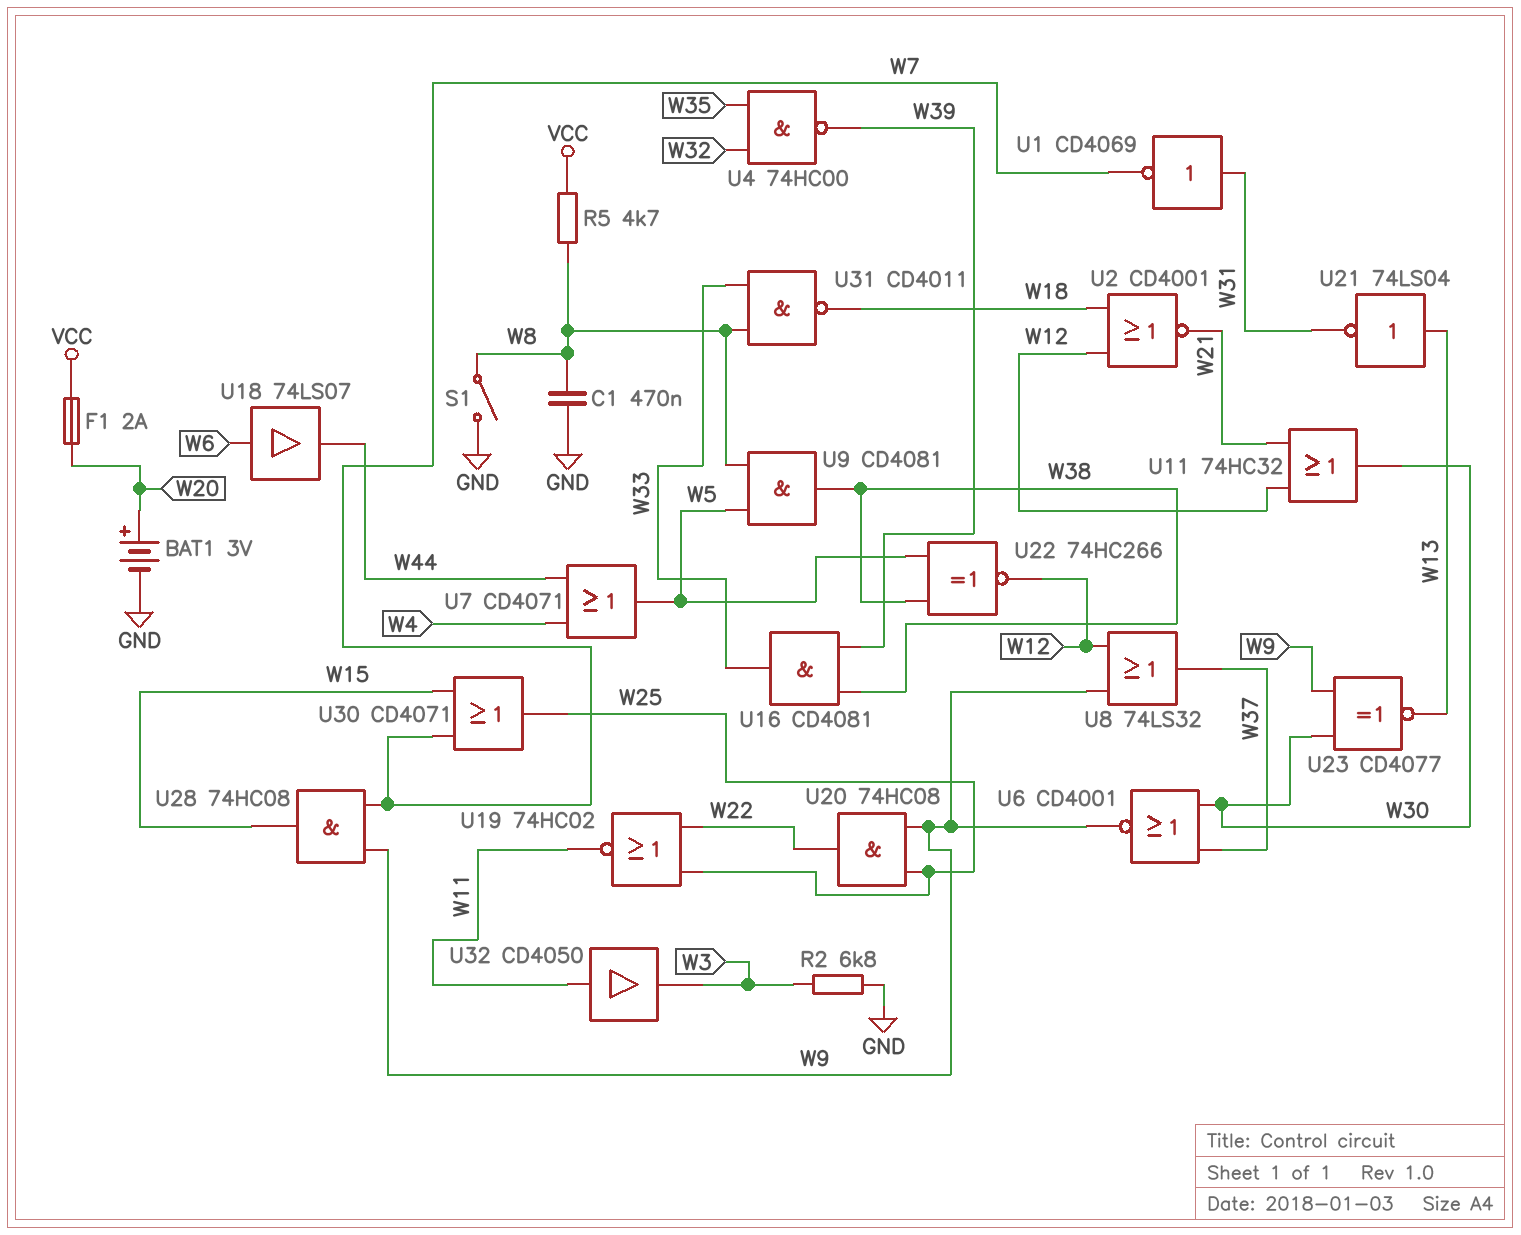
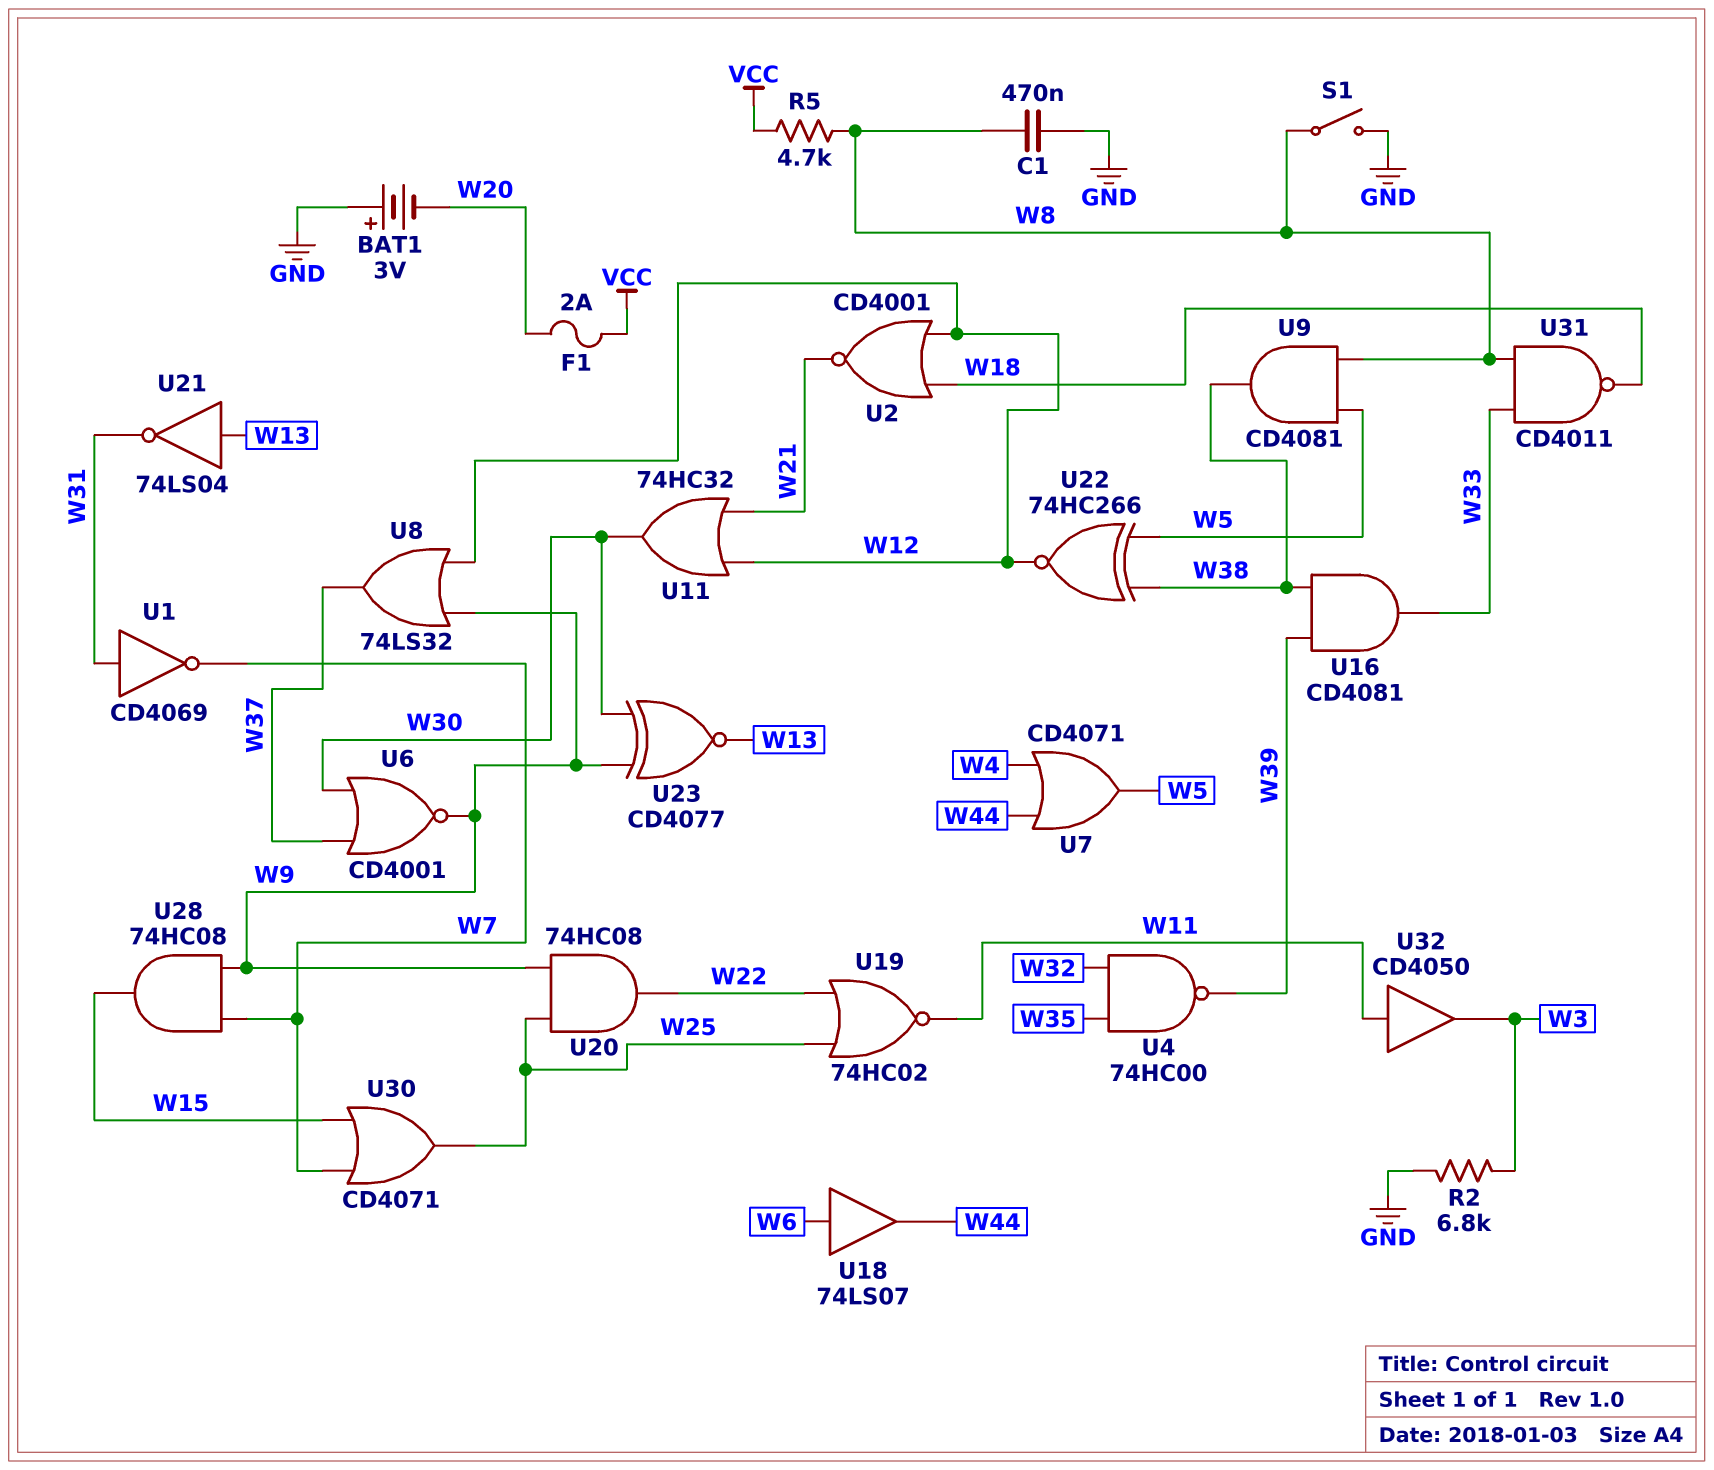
BAT1: 3V (plus W20, minus GND) -> 3V (plus GND, minus W20)

